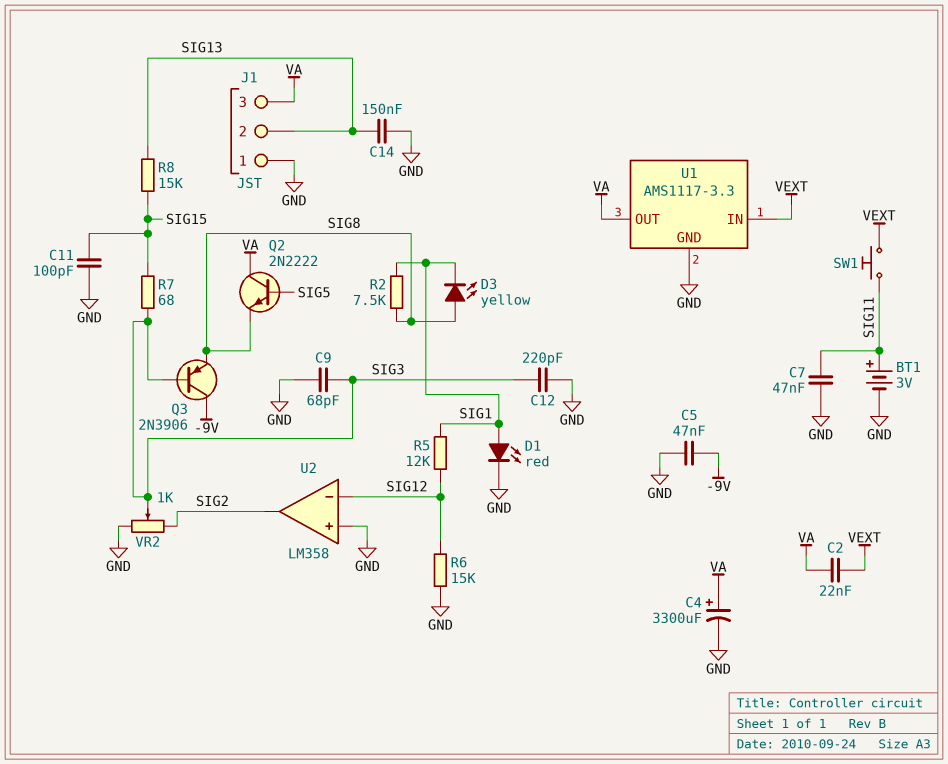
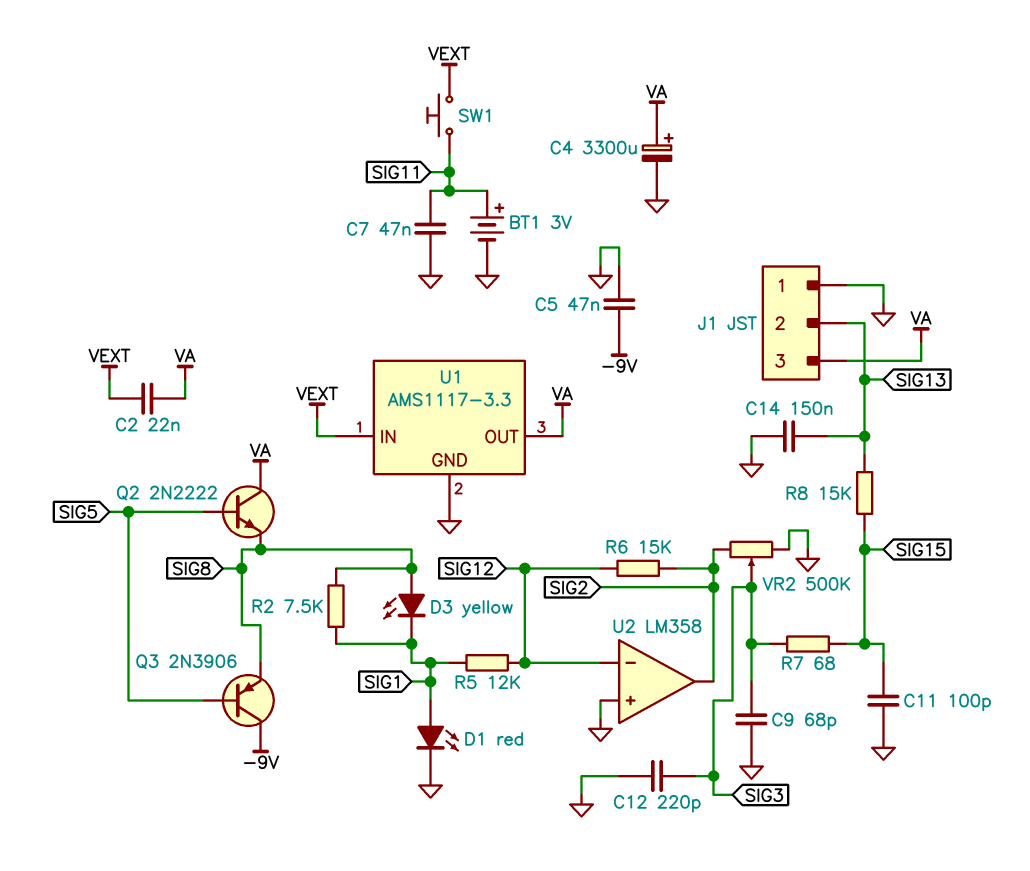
Q3: PNP 2N3906 (B SIG3, C -9V, E SIG8) -> PNP 2N3906 (B SIG5, C -9V, E SIG8)
R6: 15k (GND, SIG12) -> 15k (SIG2, SIG12)
VR2: 1k (GND, SIG2, wiper SIG3) -> 500k (GND, SIG2, wiper SIG3)

